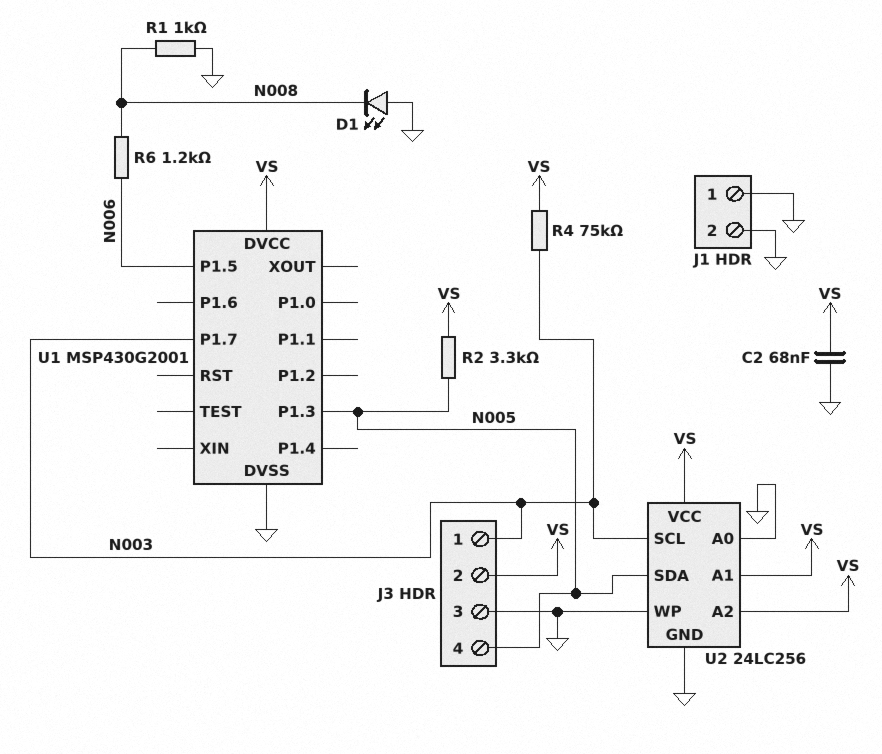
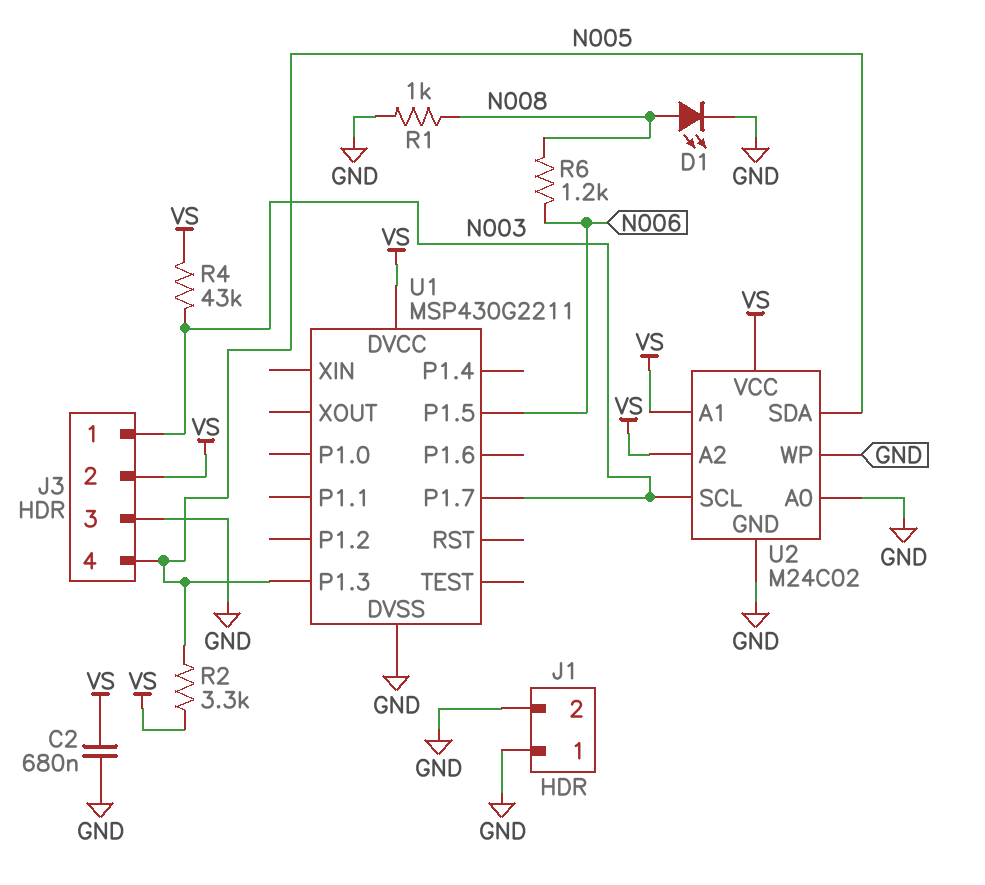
C2: 68nF (GND, VS) -> 680nF (GND, VS)
D1: LED (A GND, K N008) -> LED (A N008, K GND)
R4: 75k (N003, VS) -> 43k (N003, VS)
U1: MSP430G2001 -> MSP430G2211
U2: 24LC256 -> M24C02

